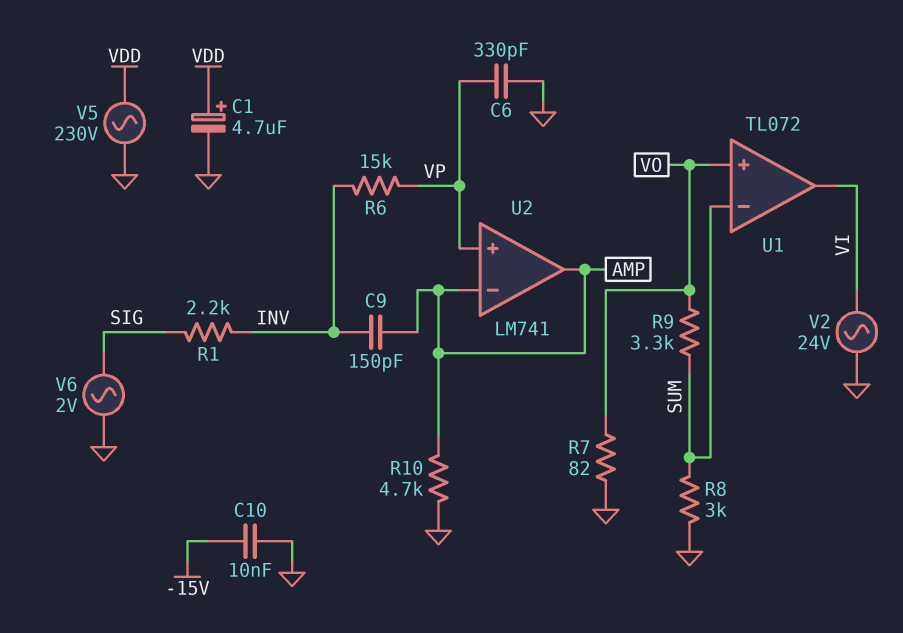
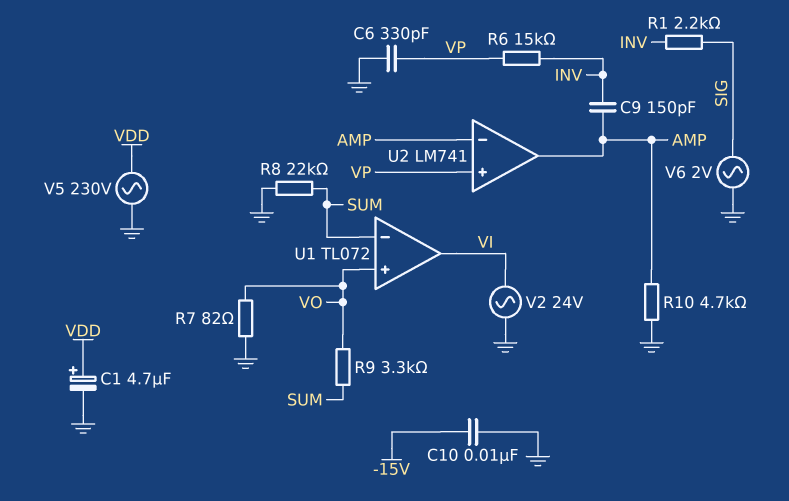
R8: 3k (GND, SUM) -> 22k (GND, SUM)

